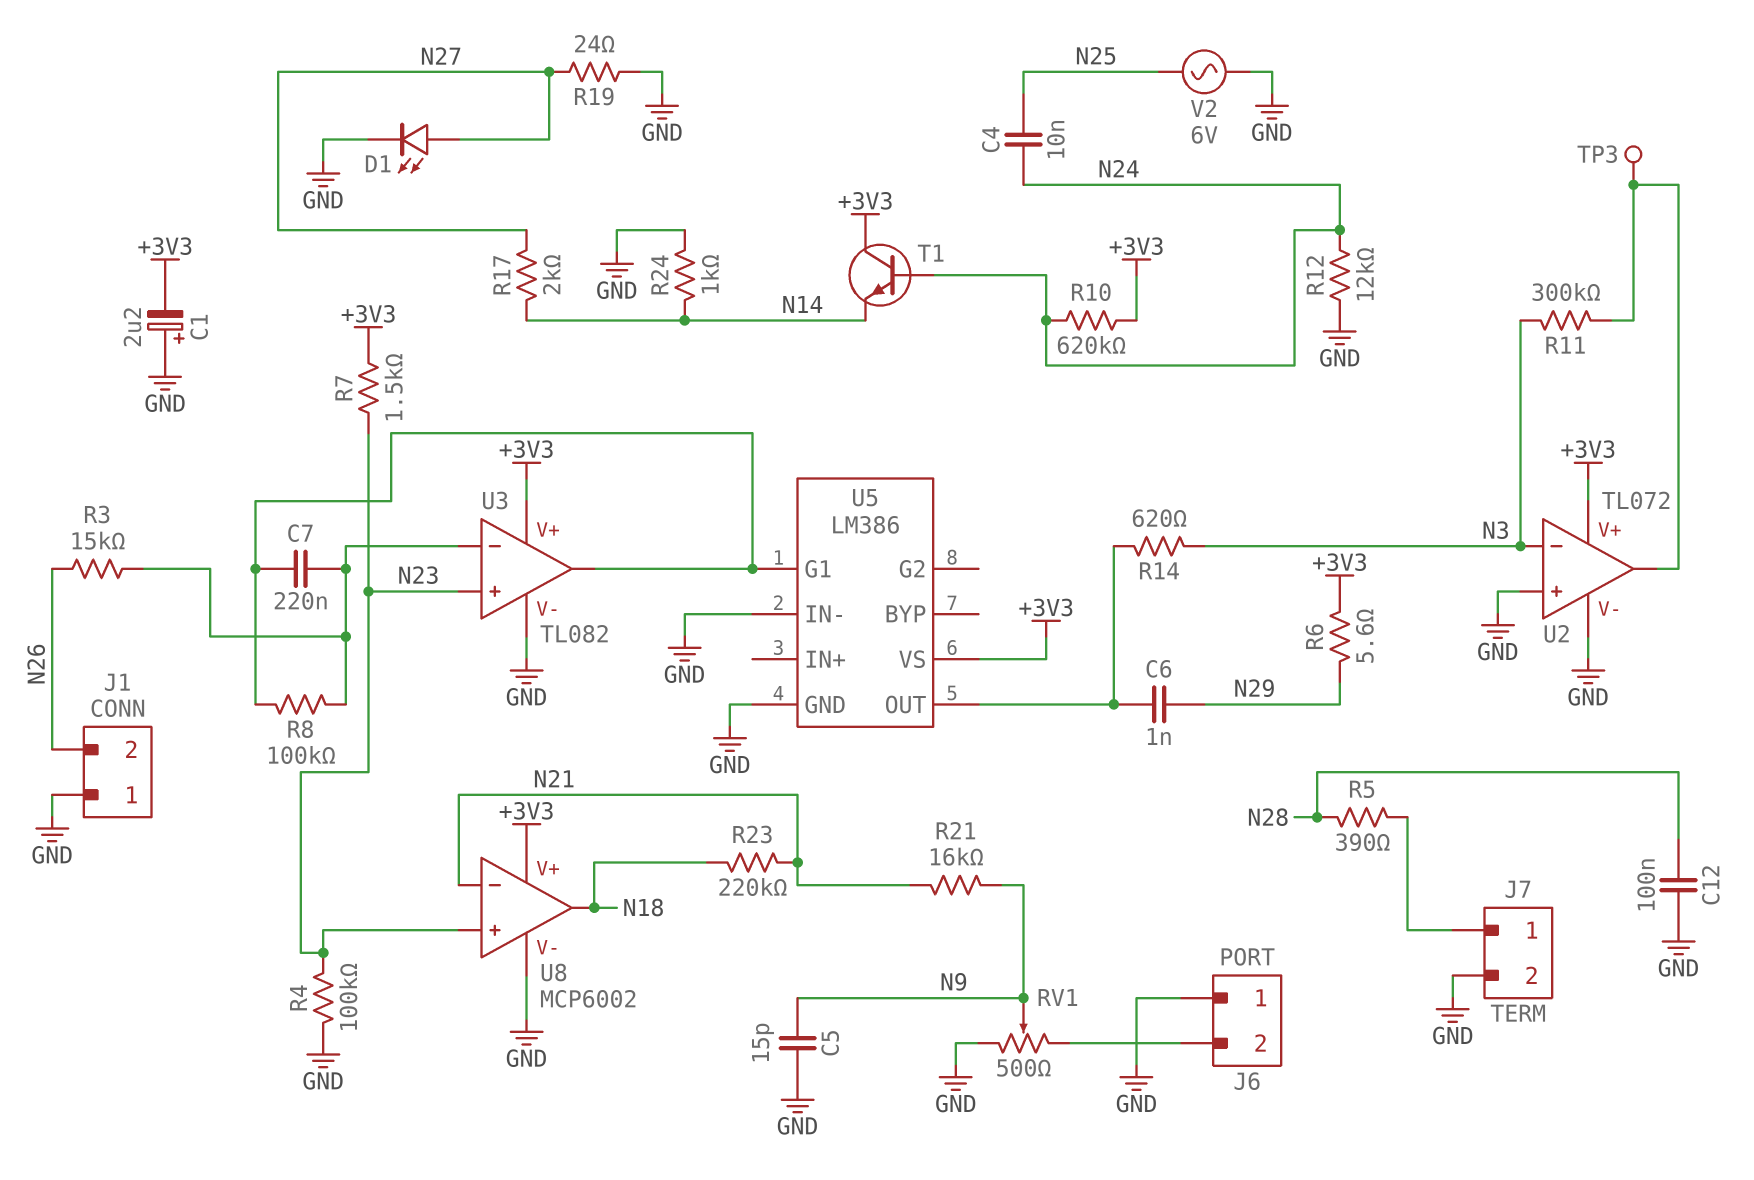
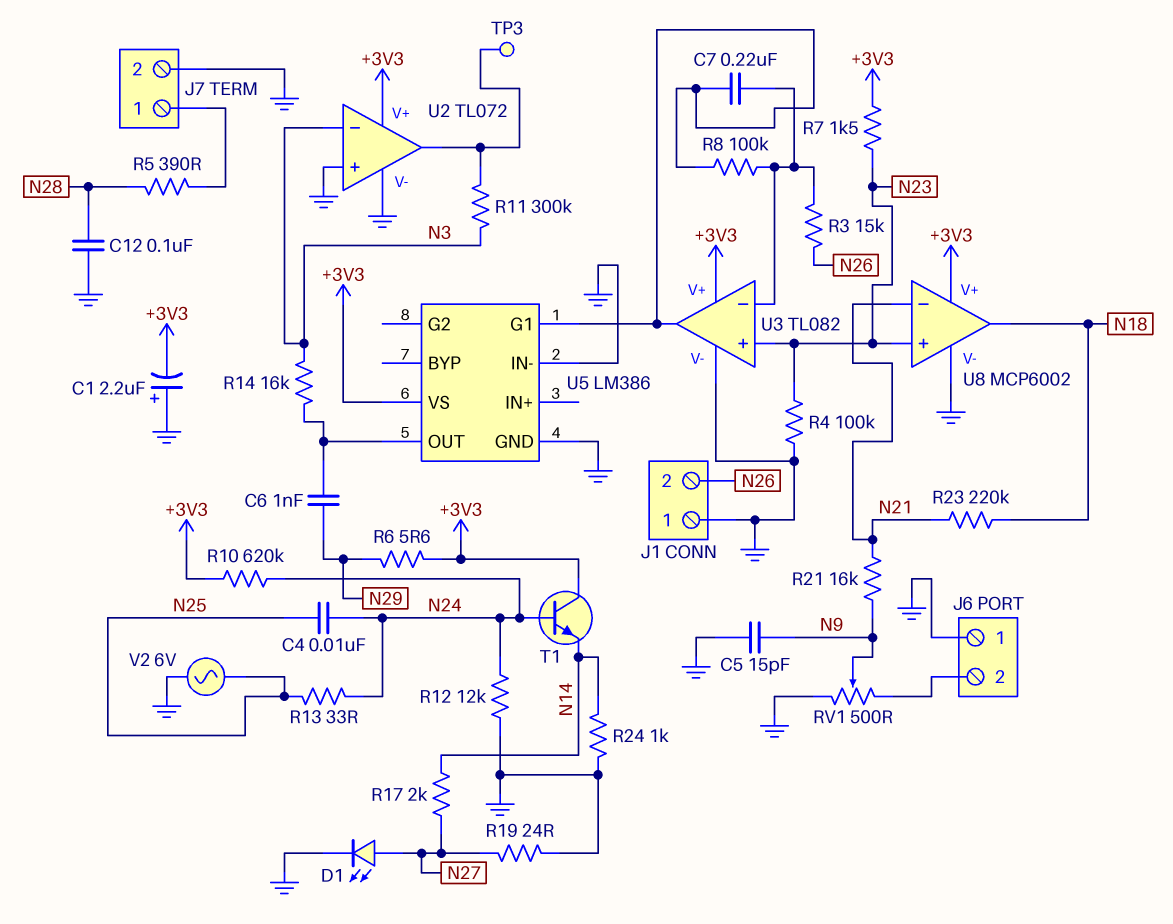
R13: none -> 33 (N24, N25)
R14: 620 (N3, U5/OUT) -> 16k (N3, U5/OUT)

